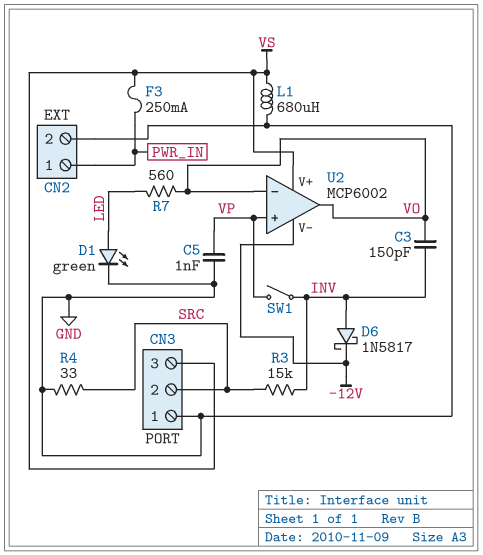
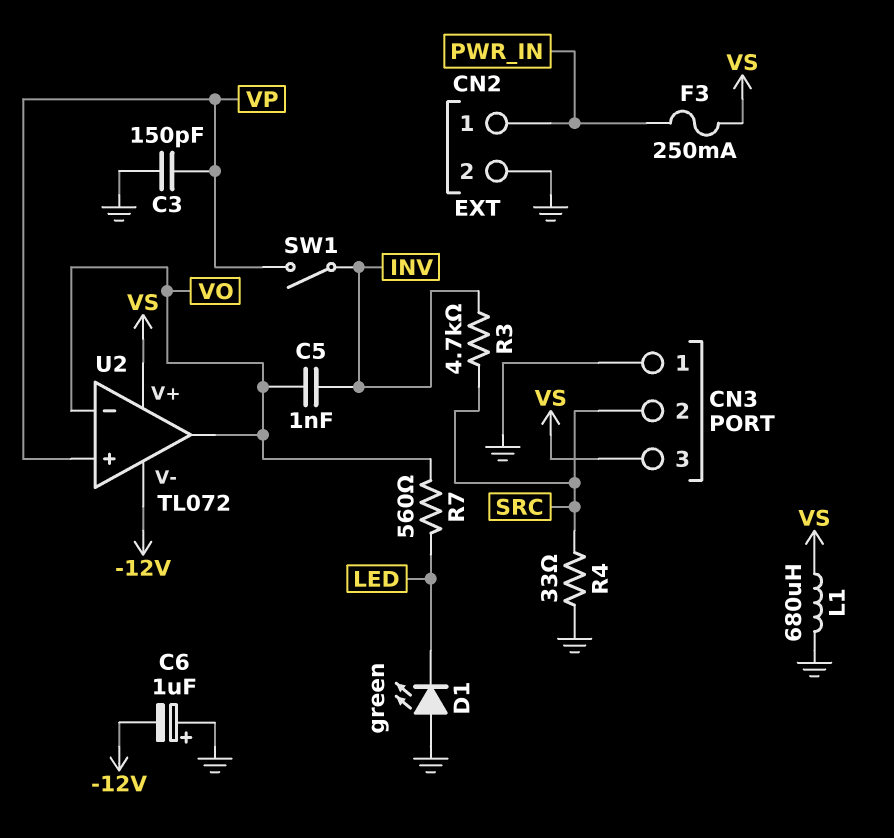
C3: 150pF (INV, VO) -> 150pF (GND, VP)
C5: 1nF (GND, VP) -> 1nF (INV, VO)
C6: none -> 1uF (plus GND, minus -12V)
D1: LED green (A LED, K GND) -> LED green (A GND, K LED)
D6: schottky 1N5817 (A INV, K -12V) -> none
R3: 15k (INV, SRC) -> 4.7k (INV, SRC)
U2: MCP6002 -> TL072

